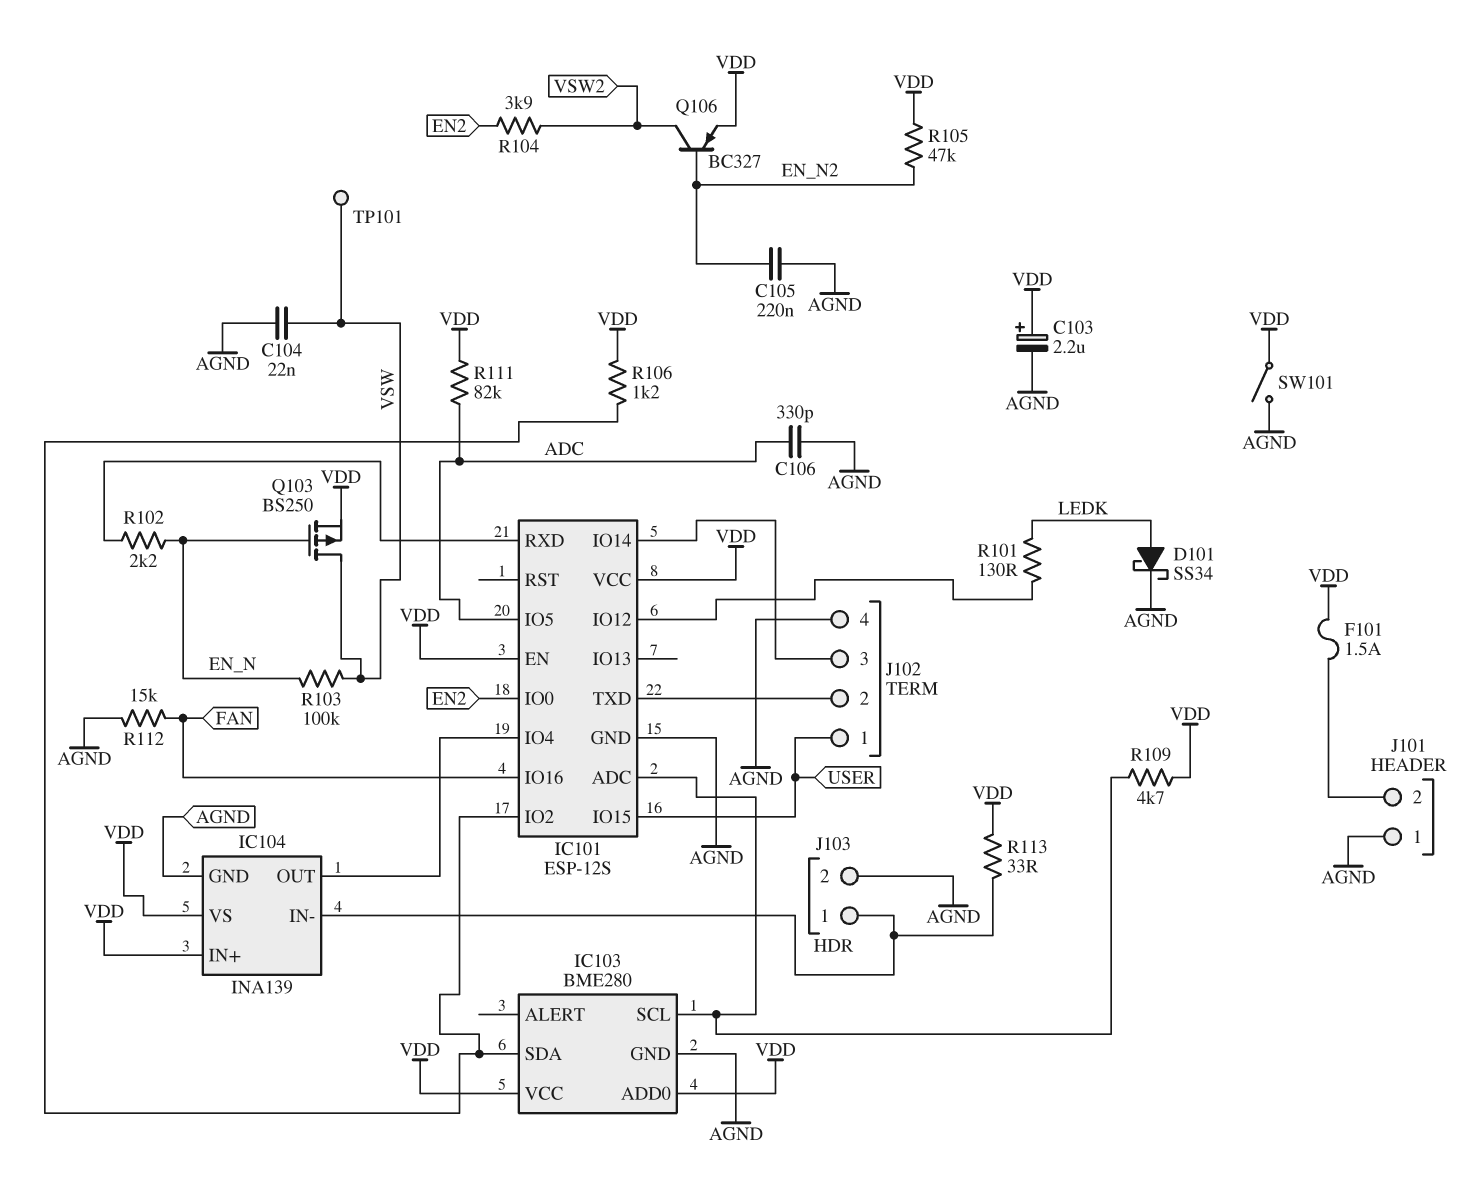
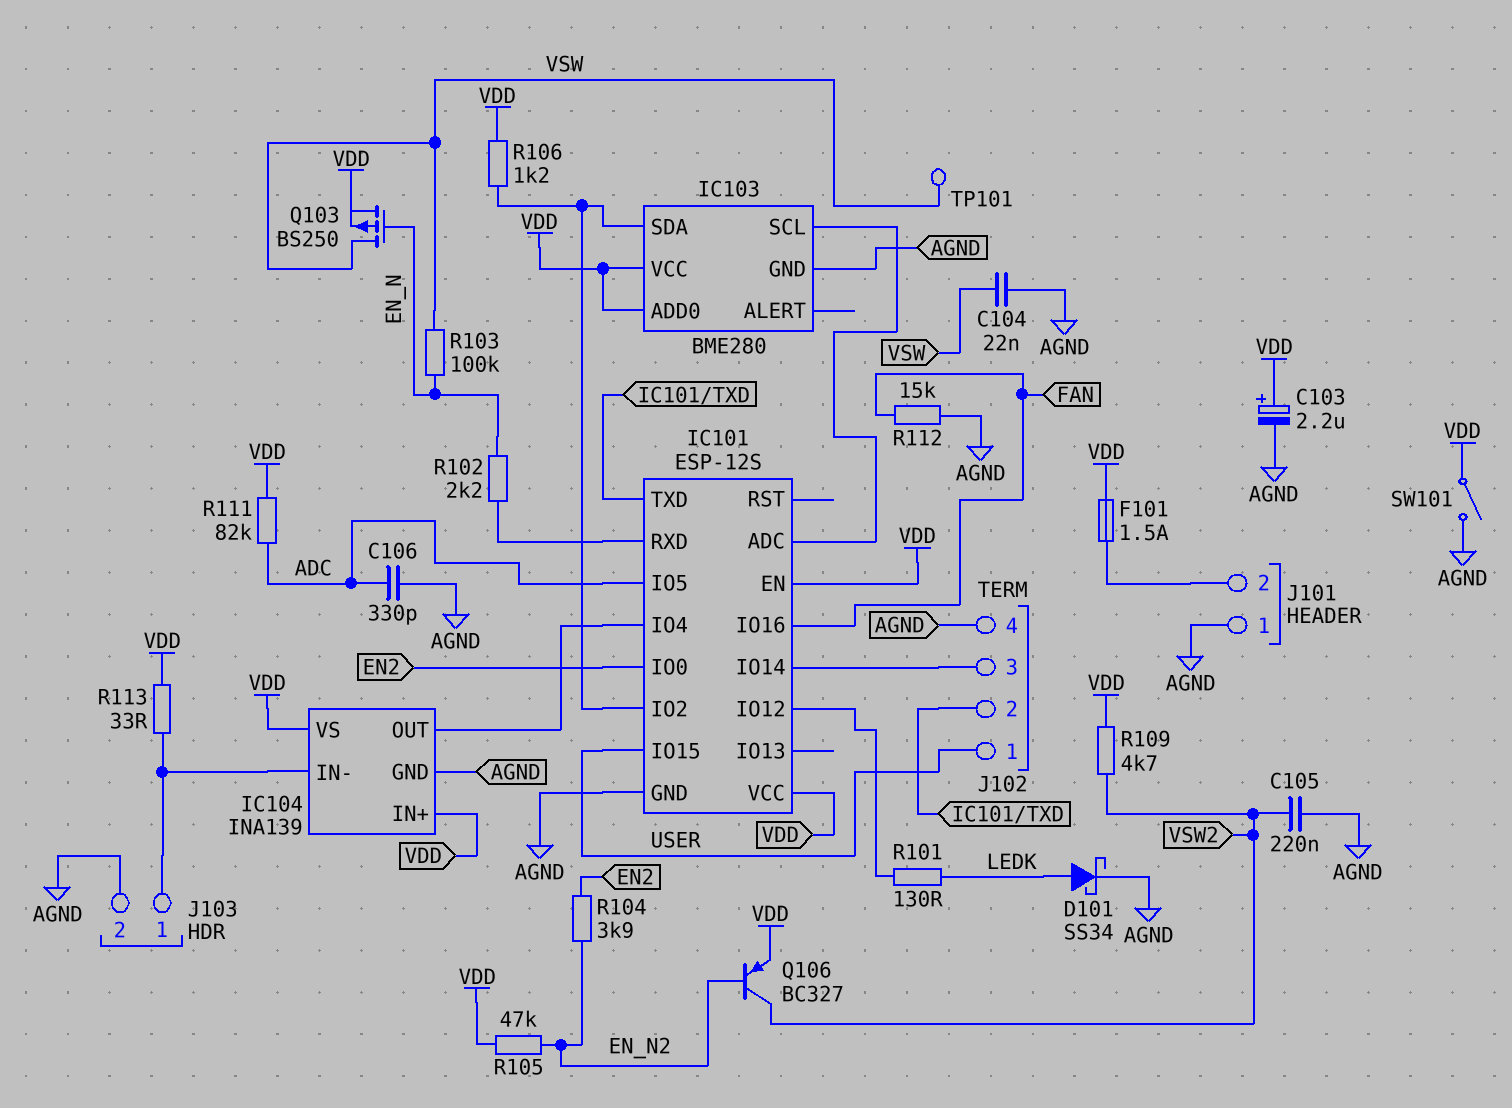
C105: 220nF (AGND, EN_N2) -> 220nF (AGND, VSW2)
R104: 3.9k (EN2, VSW2) -> 3.9k (EN2, EN_N2)
R109: 4.7k (IC101/ADC, VDD) -> 4.7k (VDD, VSW2)

